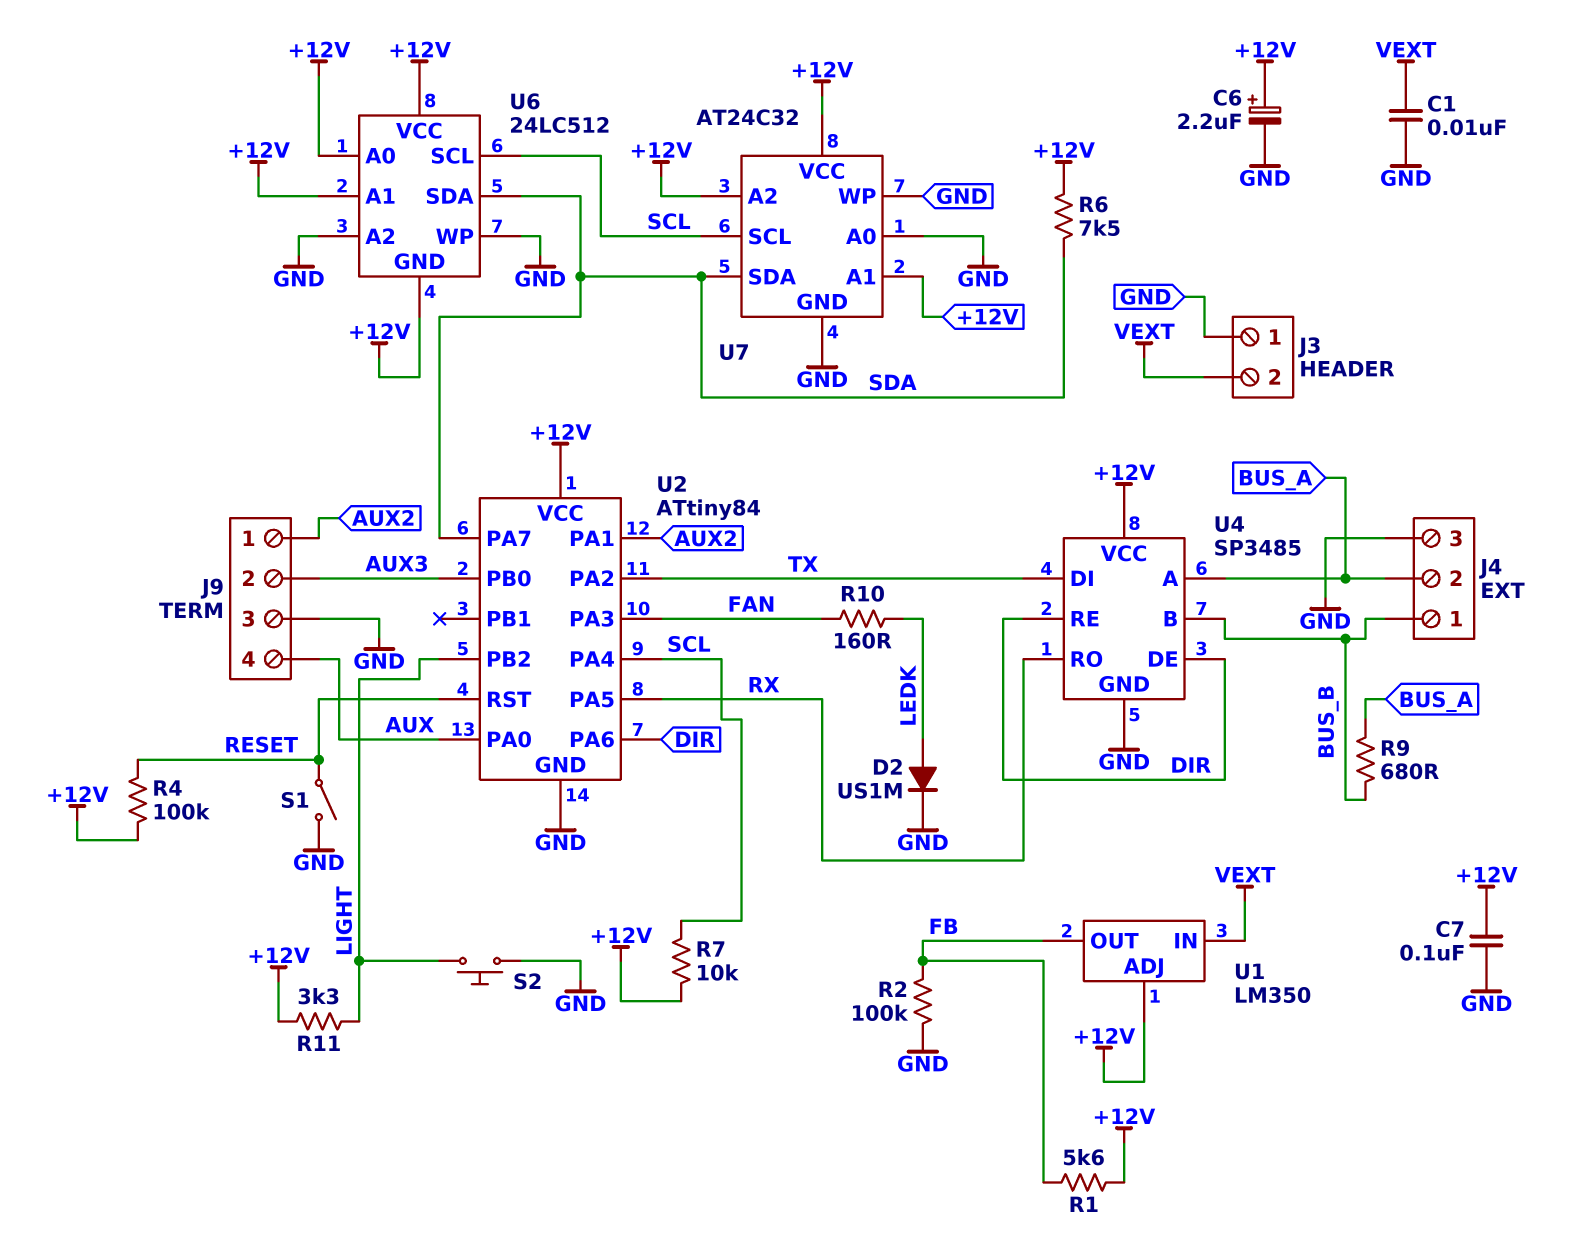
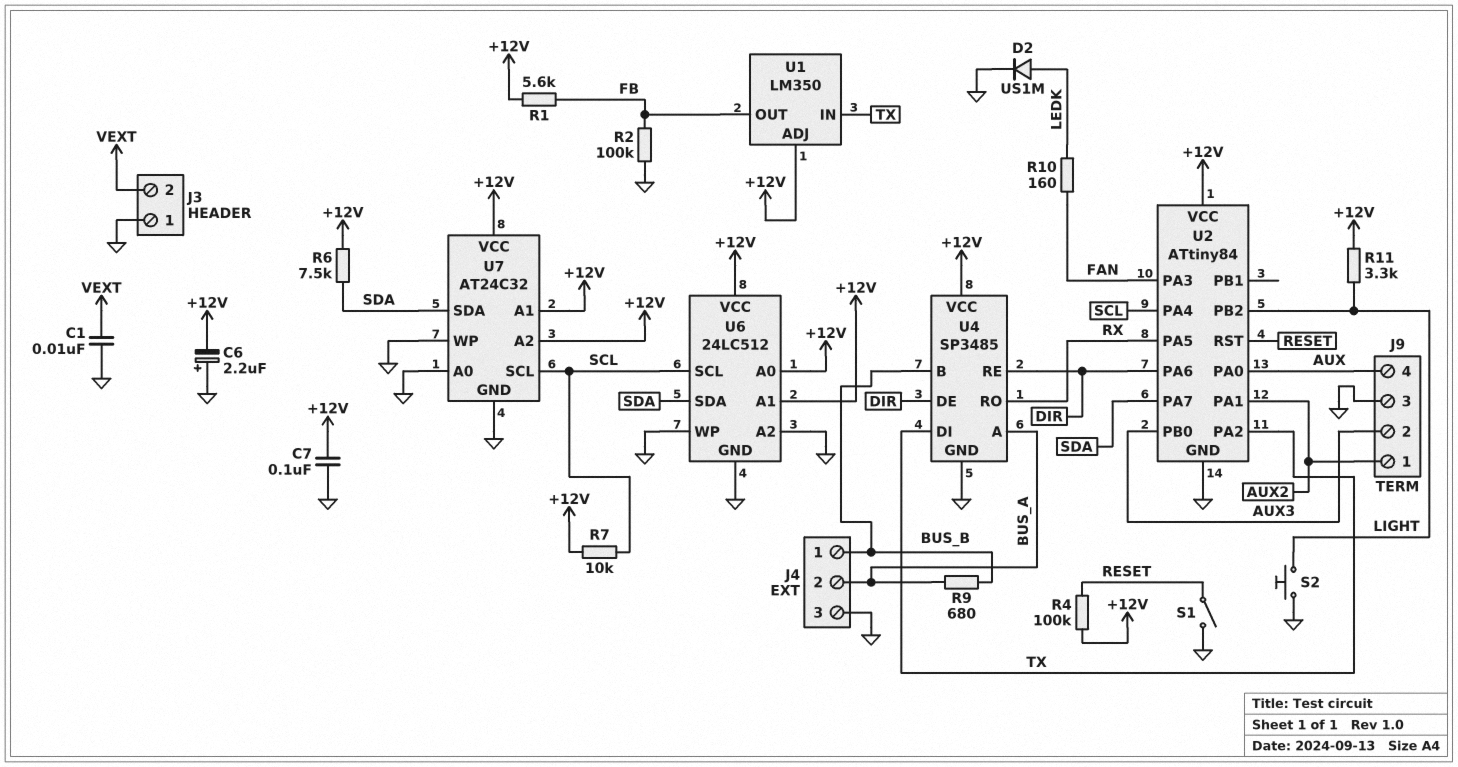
C6: 2.2uF (plus +12V, minus GND) -> 2.2uF (plus GND, minus +12V)
U1 pin IN: VEXT -> TX
U6 pin GND: +12V -> GND

